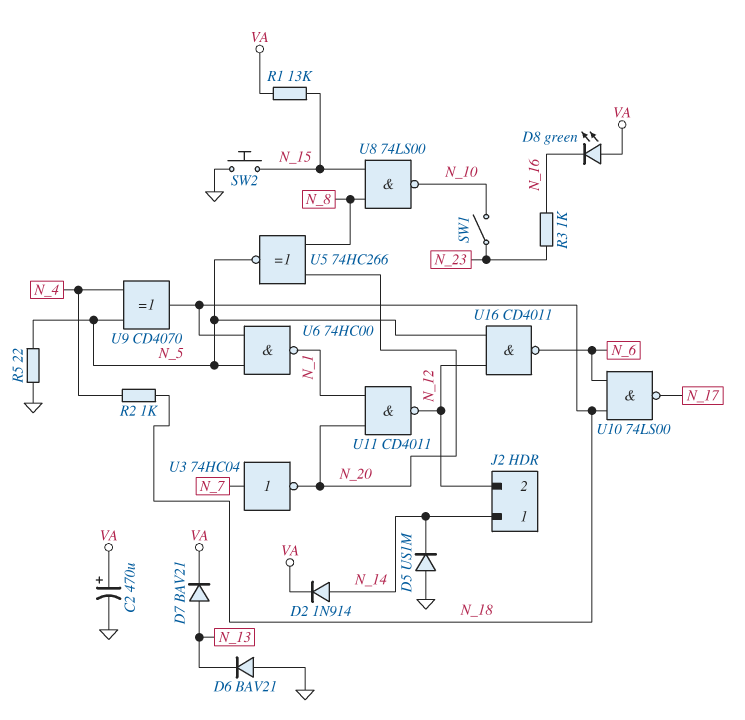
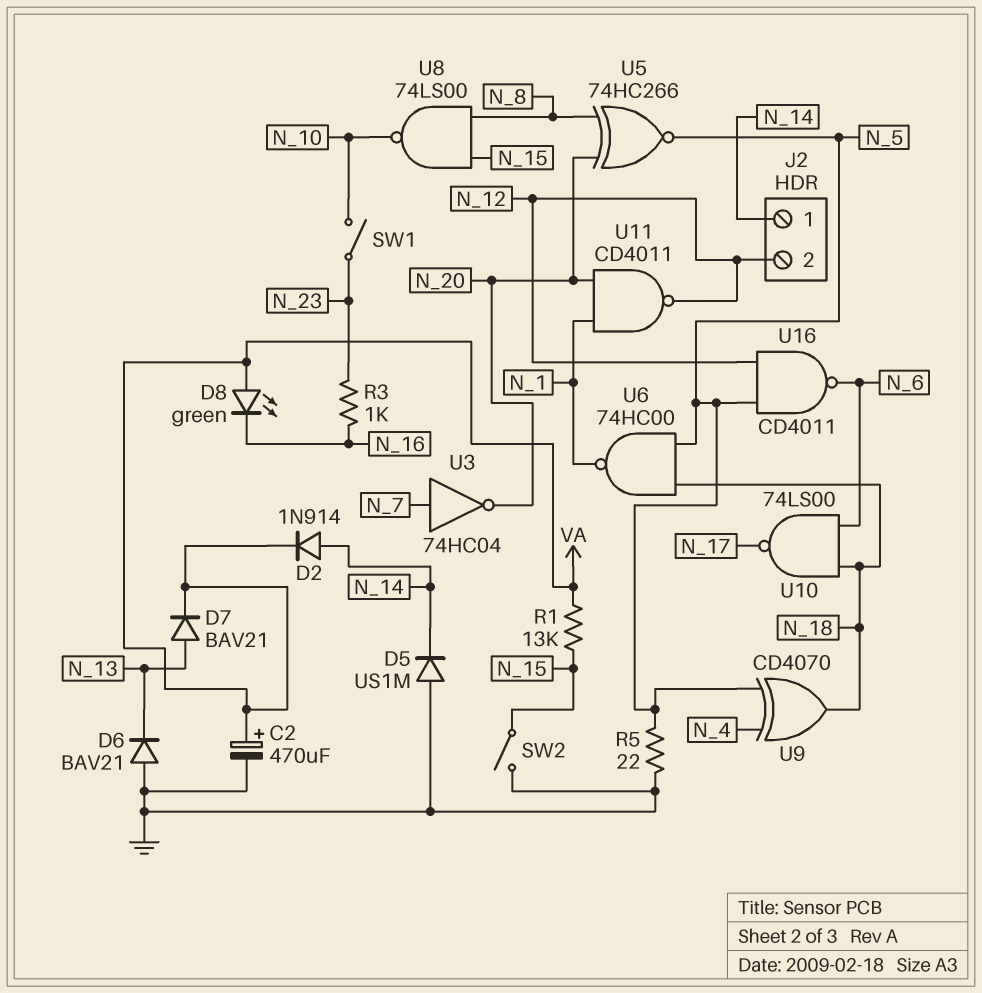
R2: 1k (N_4, N_18) -> none
SW2: button (GND, N_15) -> switch (GND, N_15)

